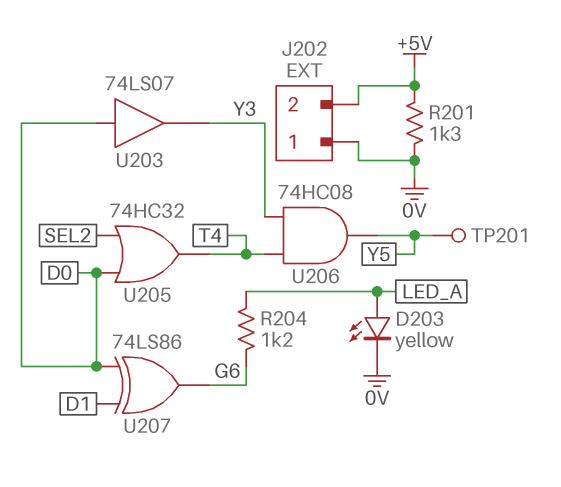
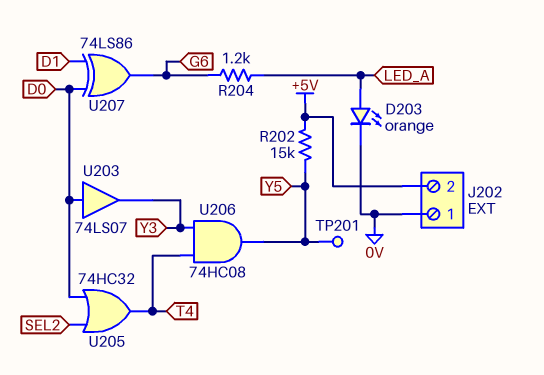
D203: LED yellow (A LED_A, K 0V) -> LED orange (A LED_A, K 0V)
R201: 1.3k (+5V, 0V) -> none
R202: none -> 15k (+5V, Y5)

